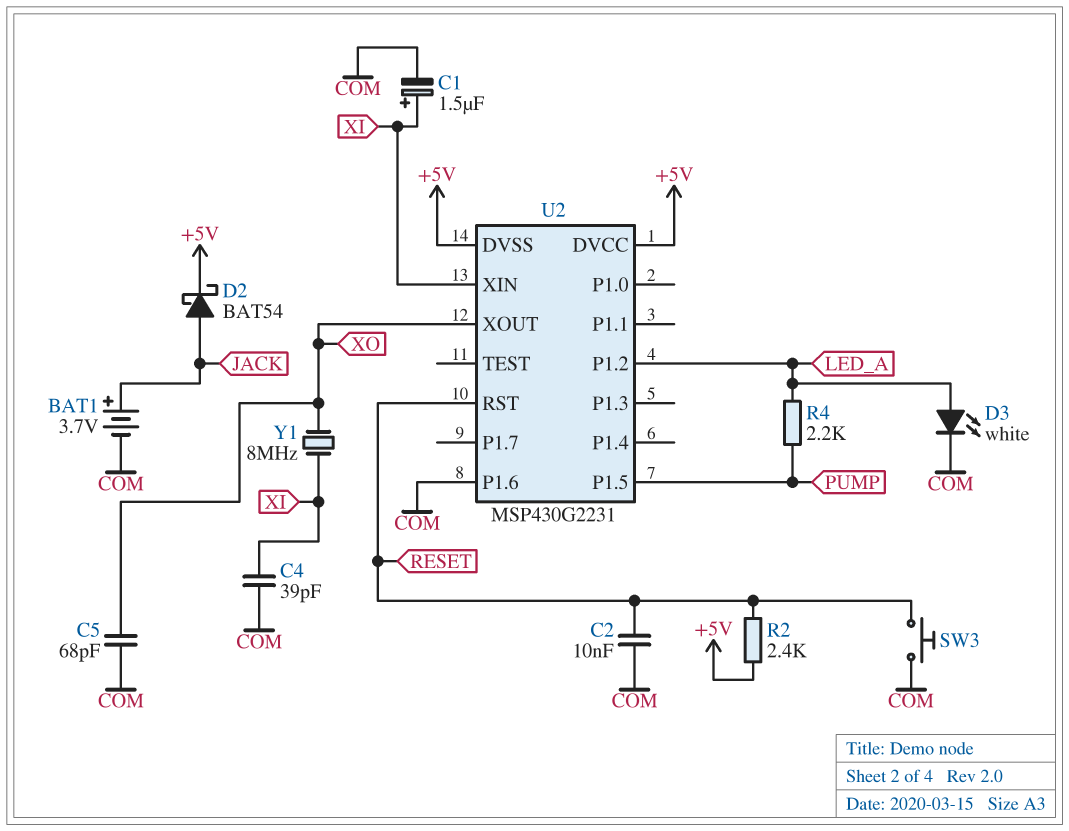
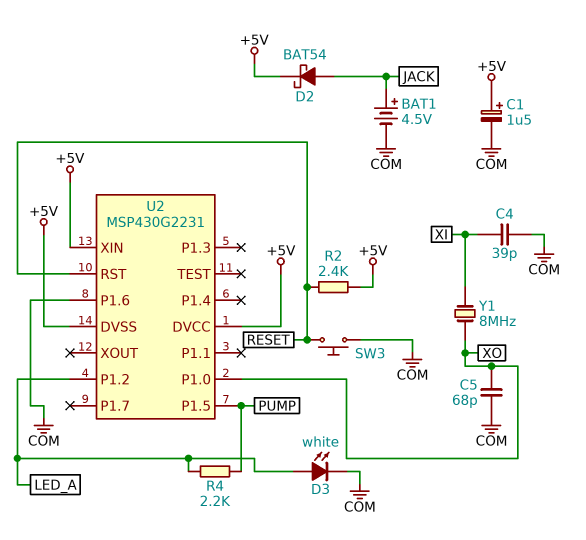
BAT1: 3.7V (plus JACK, minus COM) -> 4.5V (plus JACK, minus COM)
C1: 1.5uF (plus XI, minus COM) -> 1.5uF (plus +5V, minus COM)
C2: 10nF (COM, RESET) -> none
U2 pin P1.0: none -> XO
U2 pin XIN: XI -> +5V
U2 pin XOUT: XO -> none

